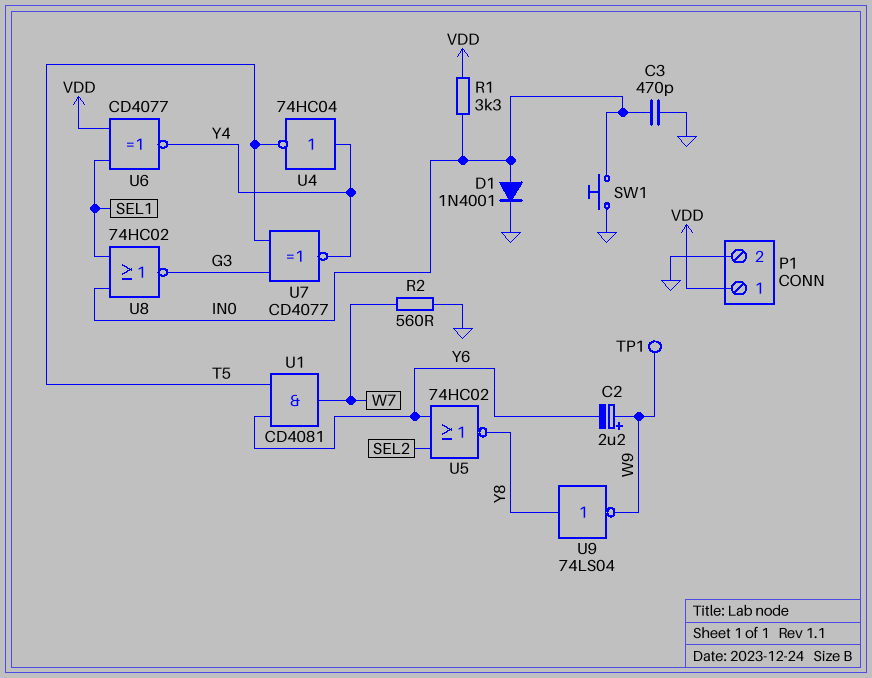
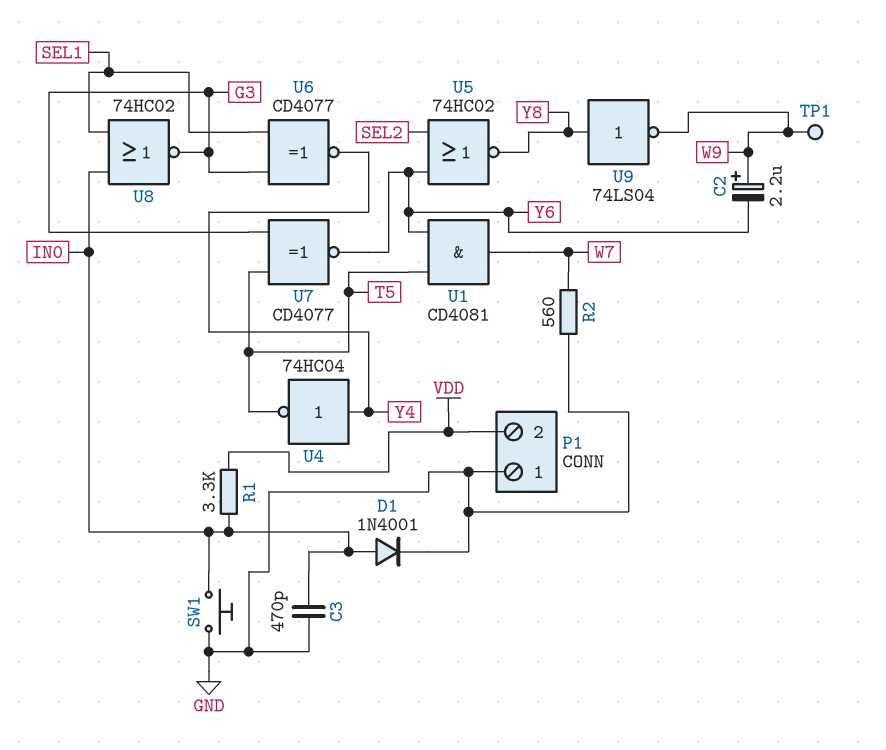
P1 pin 1: VDD -> GND
P1 pin 2: GND -> VDD
U6: XNOR CD4077 (in SEL1, in VDD, out Y4) -> XNOR CD4077 (in G3, in SEL1, out Y4)
U7: XNOR CD4077 (in G3, in T5, out Y4) -> XNOR CD4077 (in G3, in T5, out Y6)

